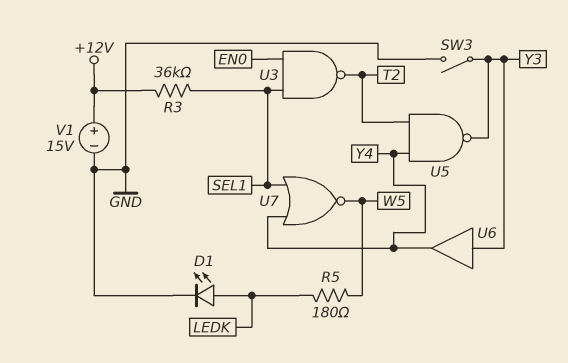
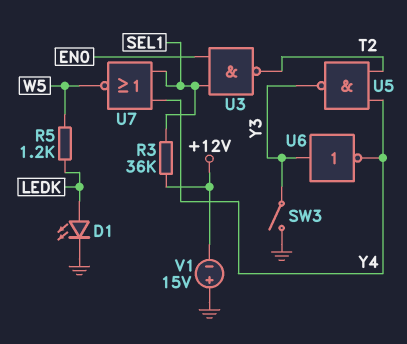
R5: 180 (LEDK, W5) -> 1.2k (LEDK, W5)
U6: buffer (in Y3, out Y4) -> NOT (in Y3, out Y4)
V1: 15V (plus +12V, minus GND) -> 15V (plus GND, minus +12V)

